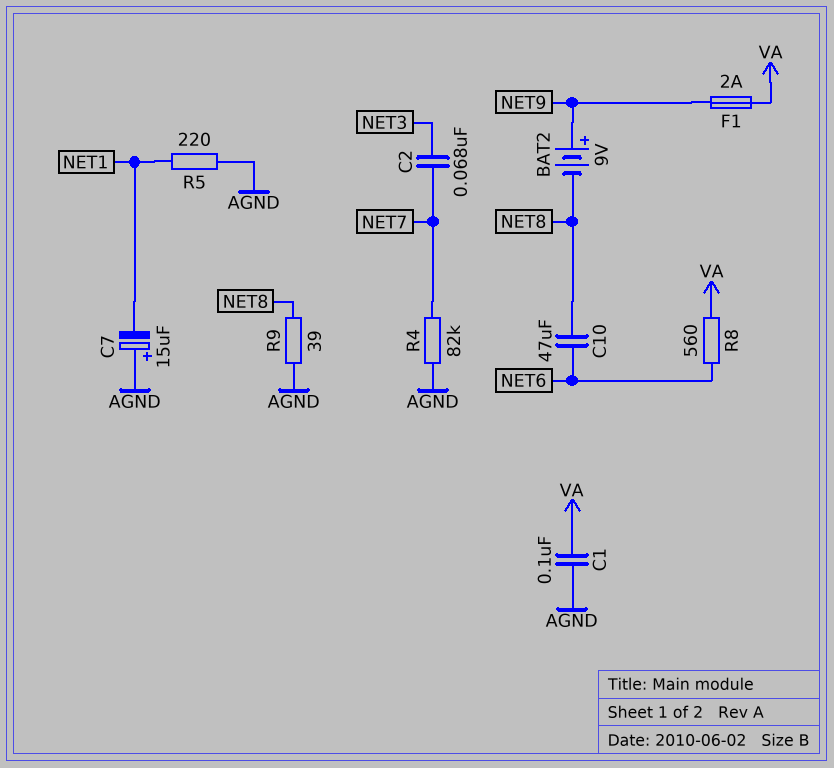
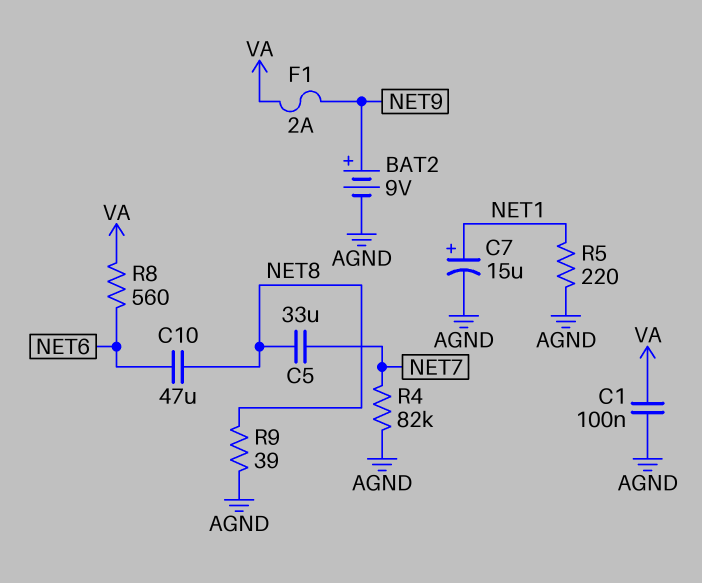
BAT2: 9V (plus NET9, minus NET8) -> 9V (plus NET9, minus AGND)
C2: 68nF (NET3, NET7) -> none
C5: none -> 33uF (NET7, NET8)
C7: 15uF (plus AGND, minus NET1) -> 15uF (plus NET1, minus AGND)

